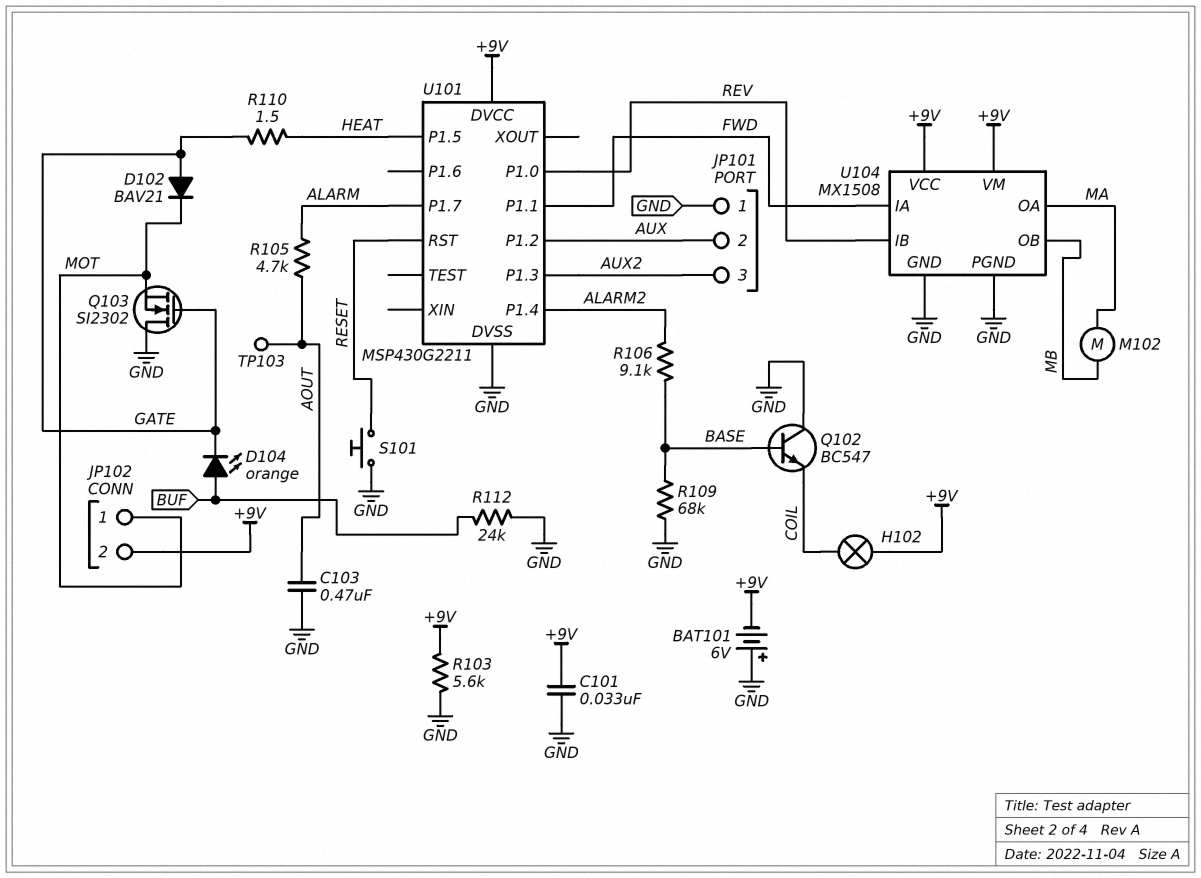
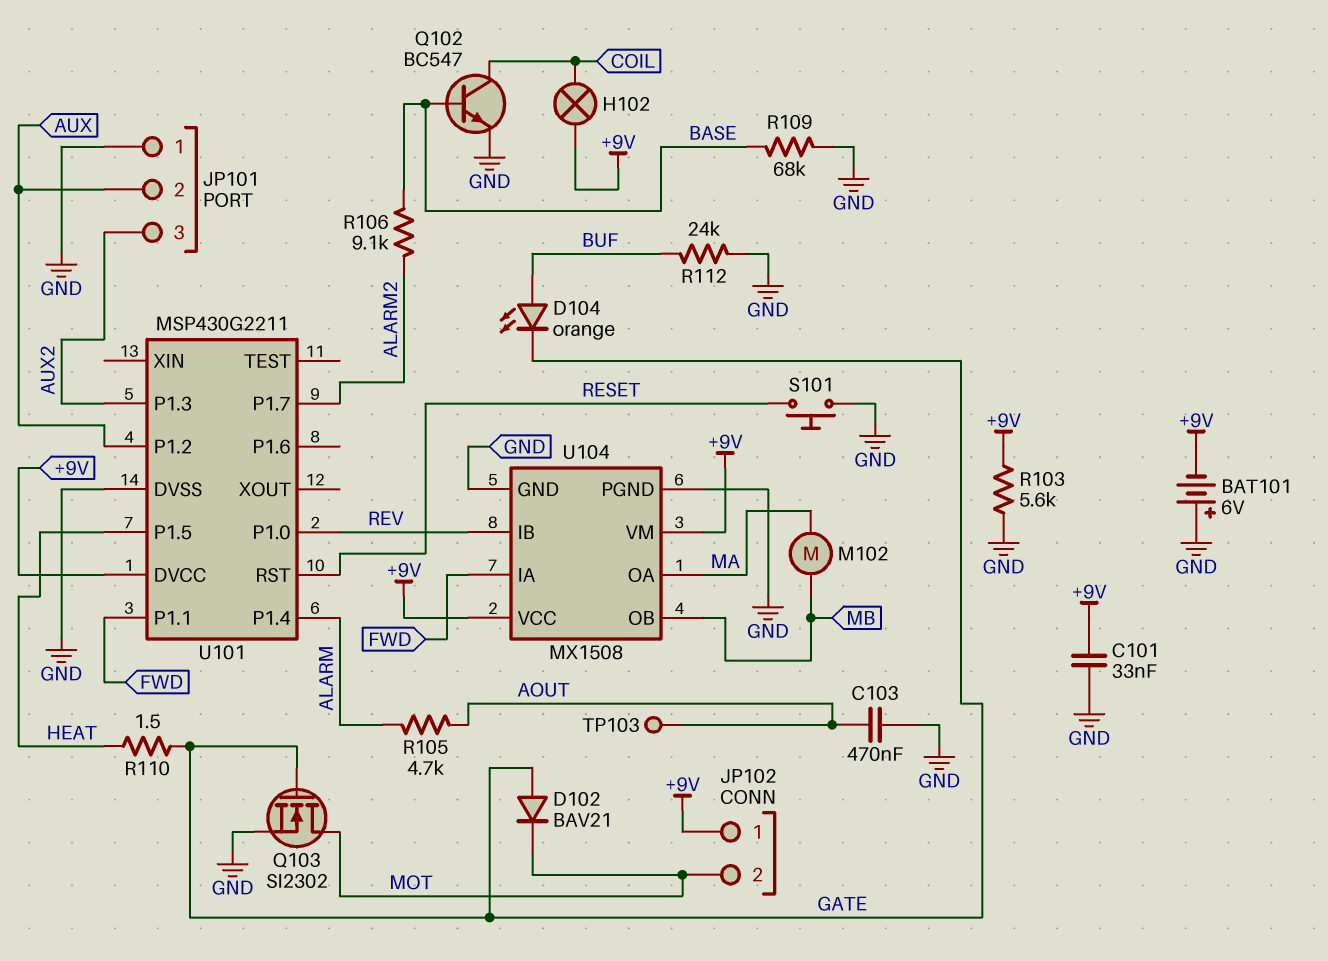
JP102 pin 1: MOT -> +9V
JP102 pin 2: +9V -> MOT
Q102: NPN BC547 (B BASE, C GND, E COIL) -> NPN BC547 (B BASE, C COIL, E GND)
Q103: NMOS SI2302 (G GATE, D GND, S MOT) -> NMOS SI2302 (G GATE, D MOT, S GND)
U101 pin P1.4: ALARM2 -> ALARM
U101 pin P1.7: ALARM -> ALARM2

